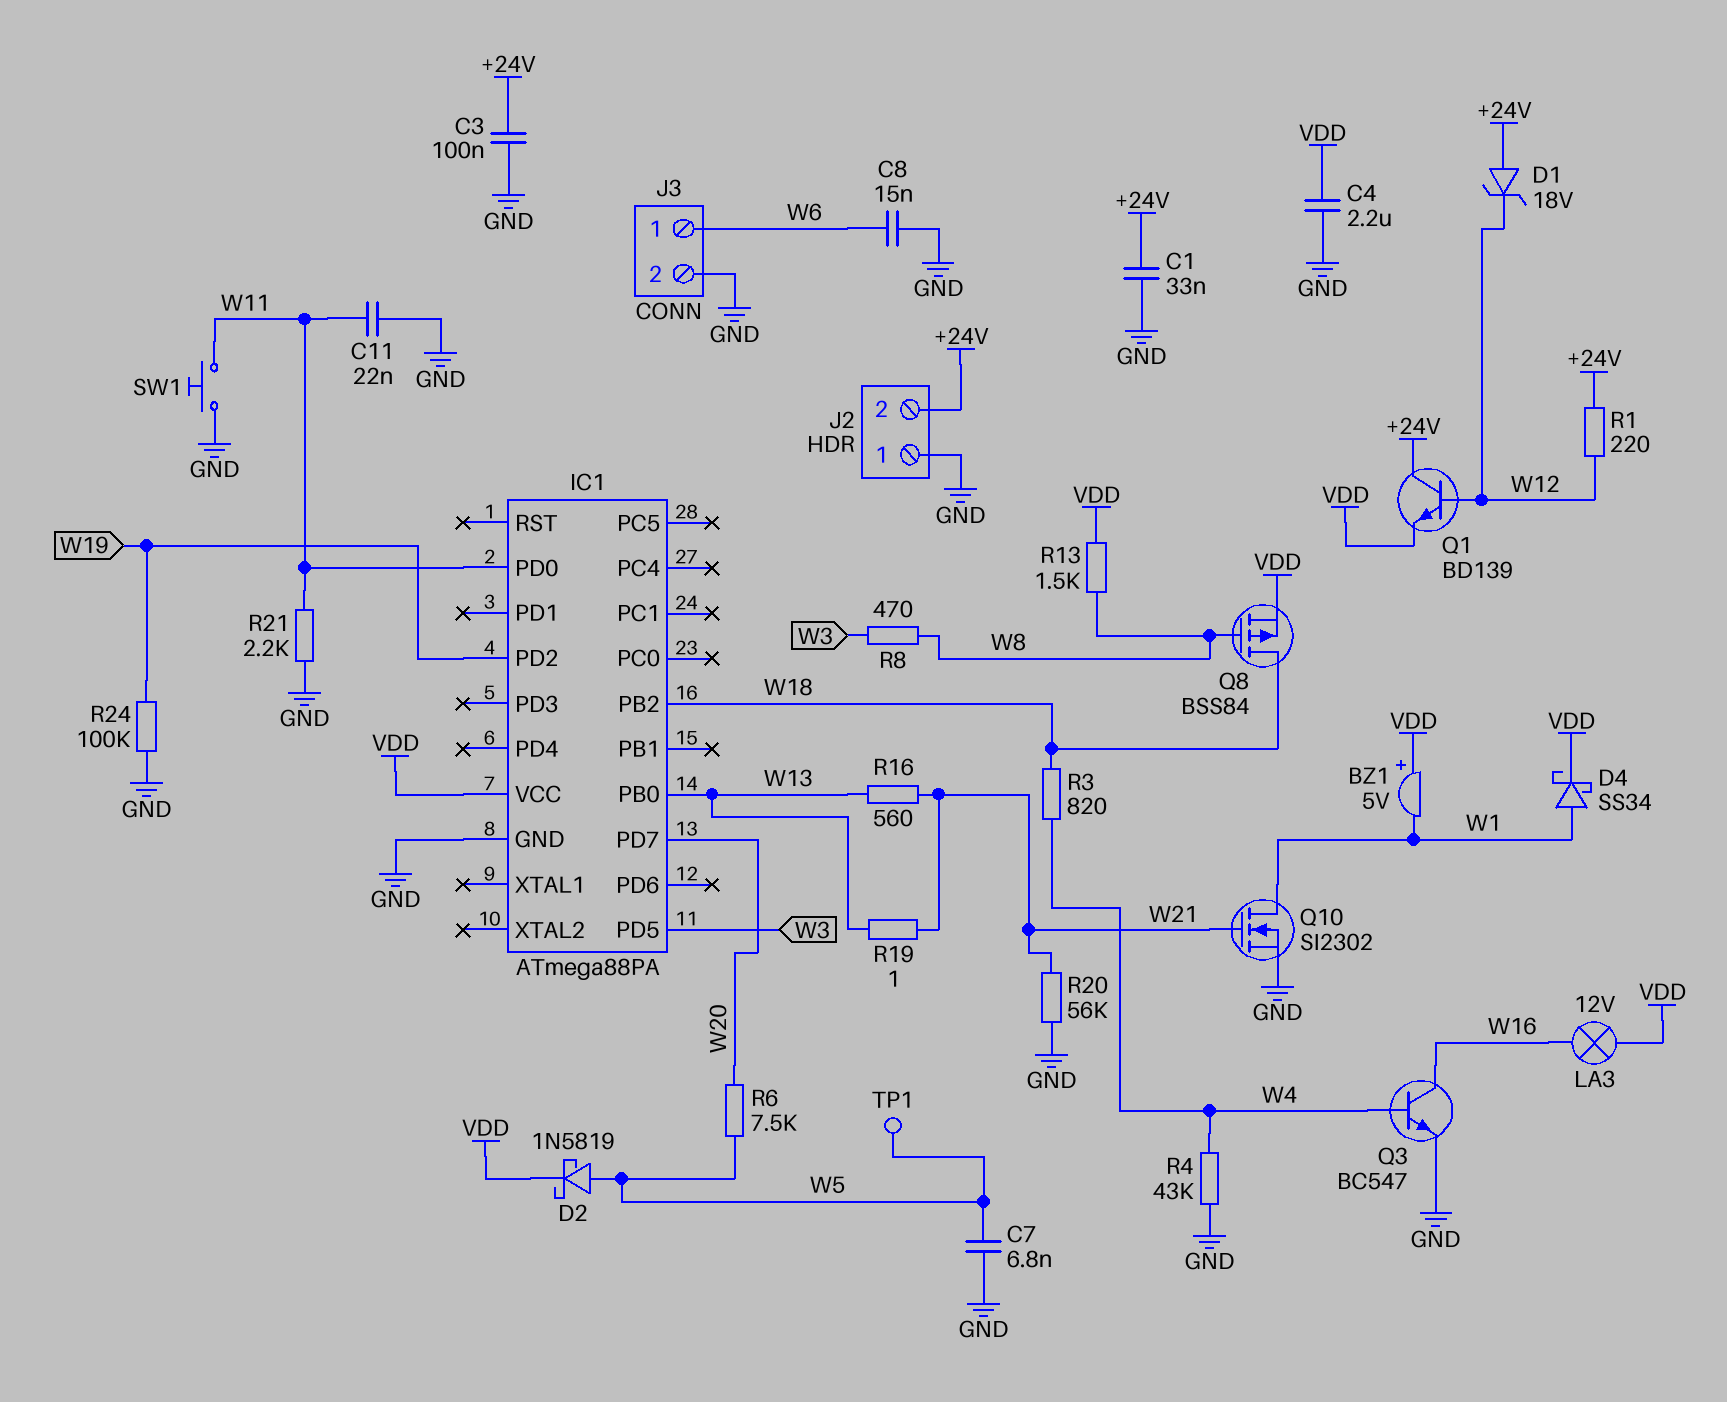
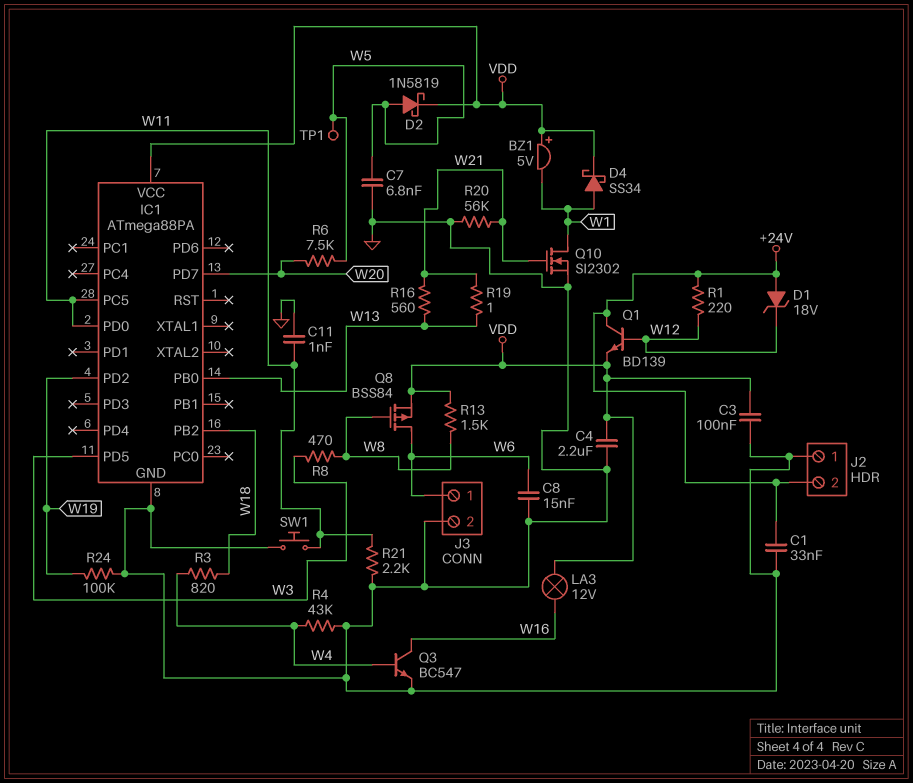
C3: 100nF (+24V, GND) -> 100nF (GND, VDD)
C11: 22nF (GND, W11) -> 1nF (GND, W11)
IC1 pin PC5: none -> W11
Q8: PMOS BSS84 (G W8, D W18, S VDD) -> PMOS BSS84 (G W8, D W6, S VDD)

